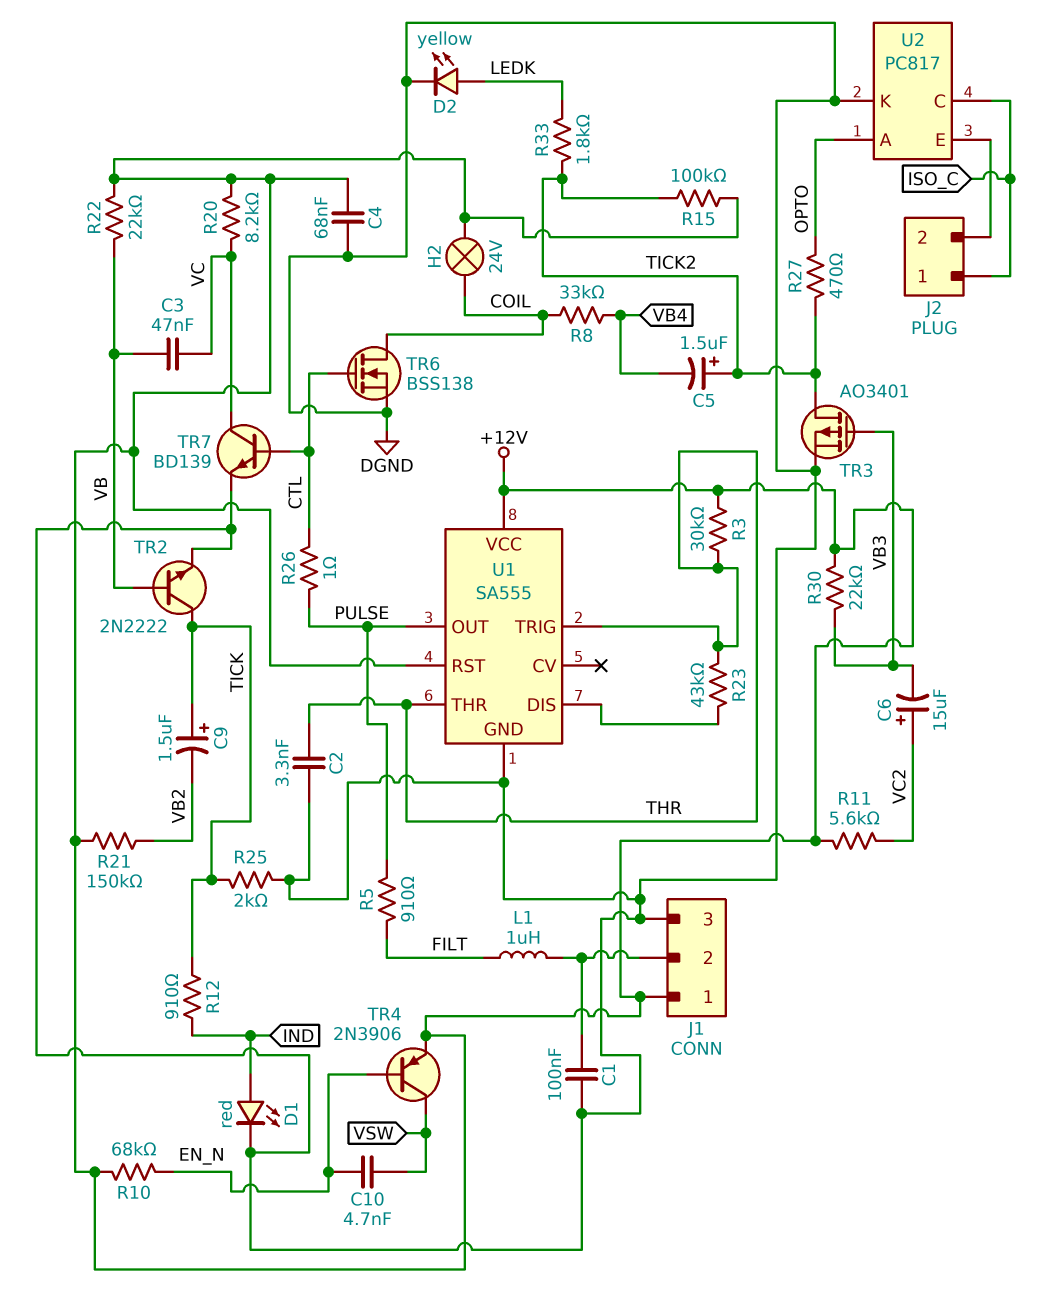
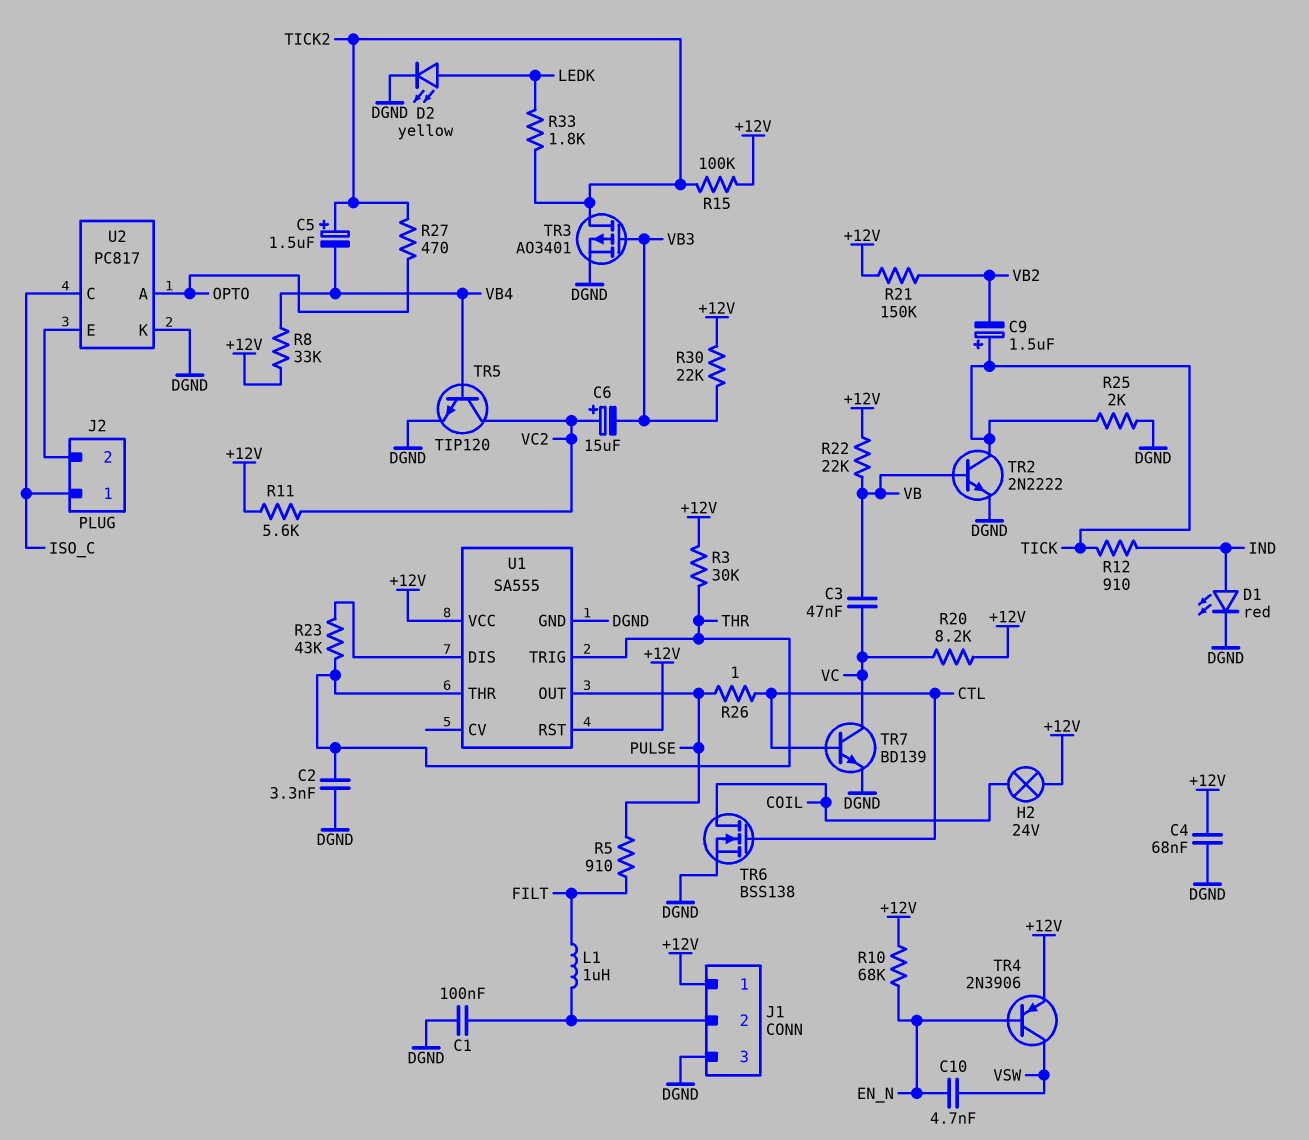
R8: 33k (COIL, VB4) -> 33k (+12V, VB4)
TR5: none -> NPN TIP120 (B VB4, C VC2, E DGND)

